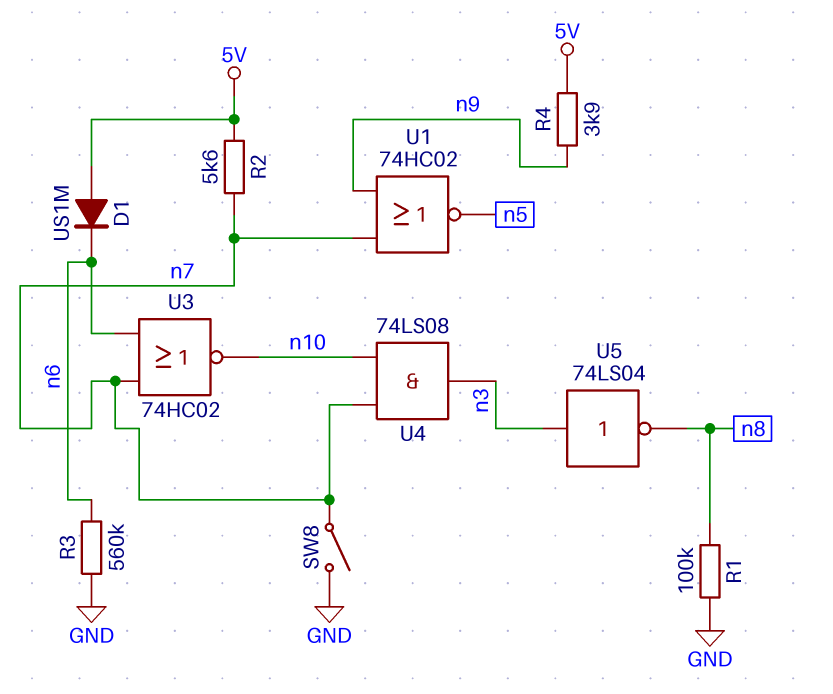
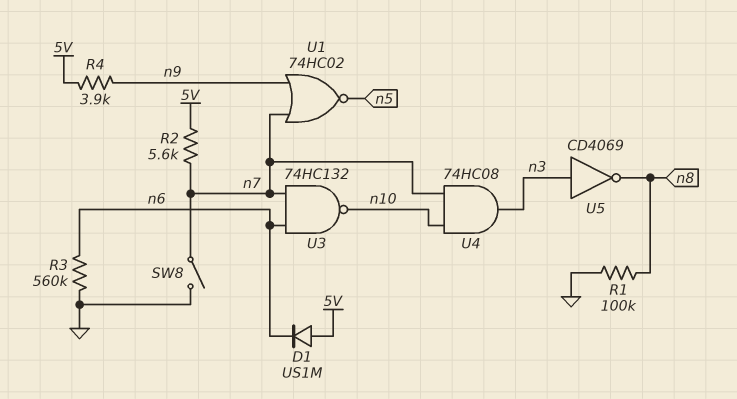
U3: NOR 74HC02 (in n6, in n7, out n10) -> NAND 74HC132 (in n6, in n7, out n10)
U4: AND 74LS08 (in n7, in n10, out n3) -> AND 74HC08 (in n7, in n10, out n3)
U5: NOT 74LS04 (in n3, out n8) -> NOT CD4069 (in n3, out n8)

